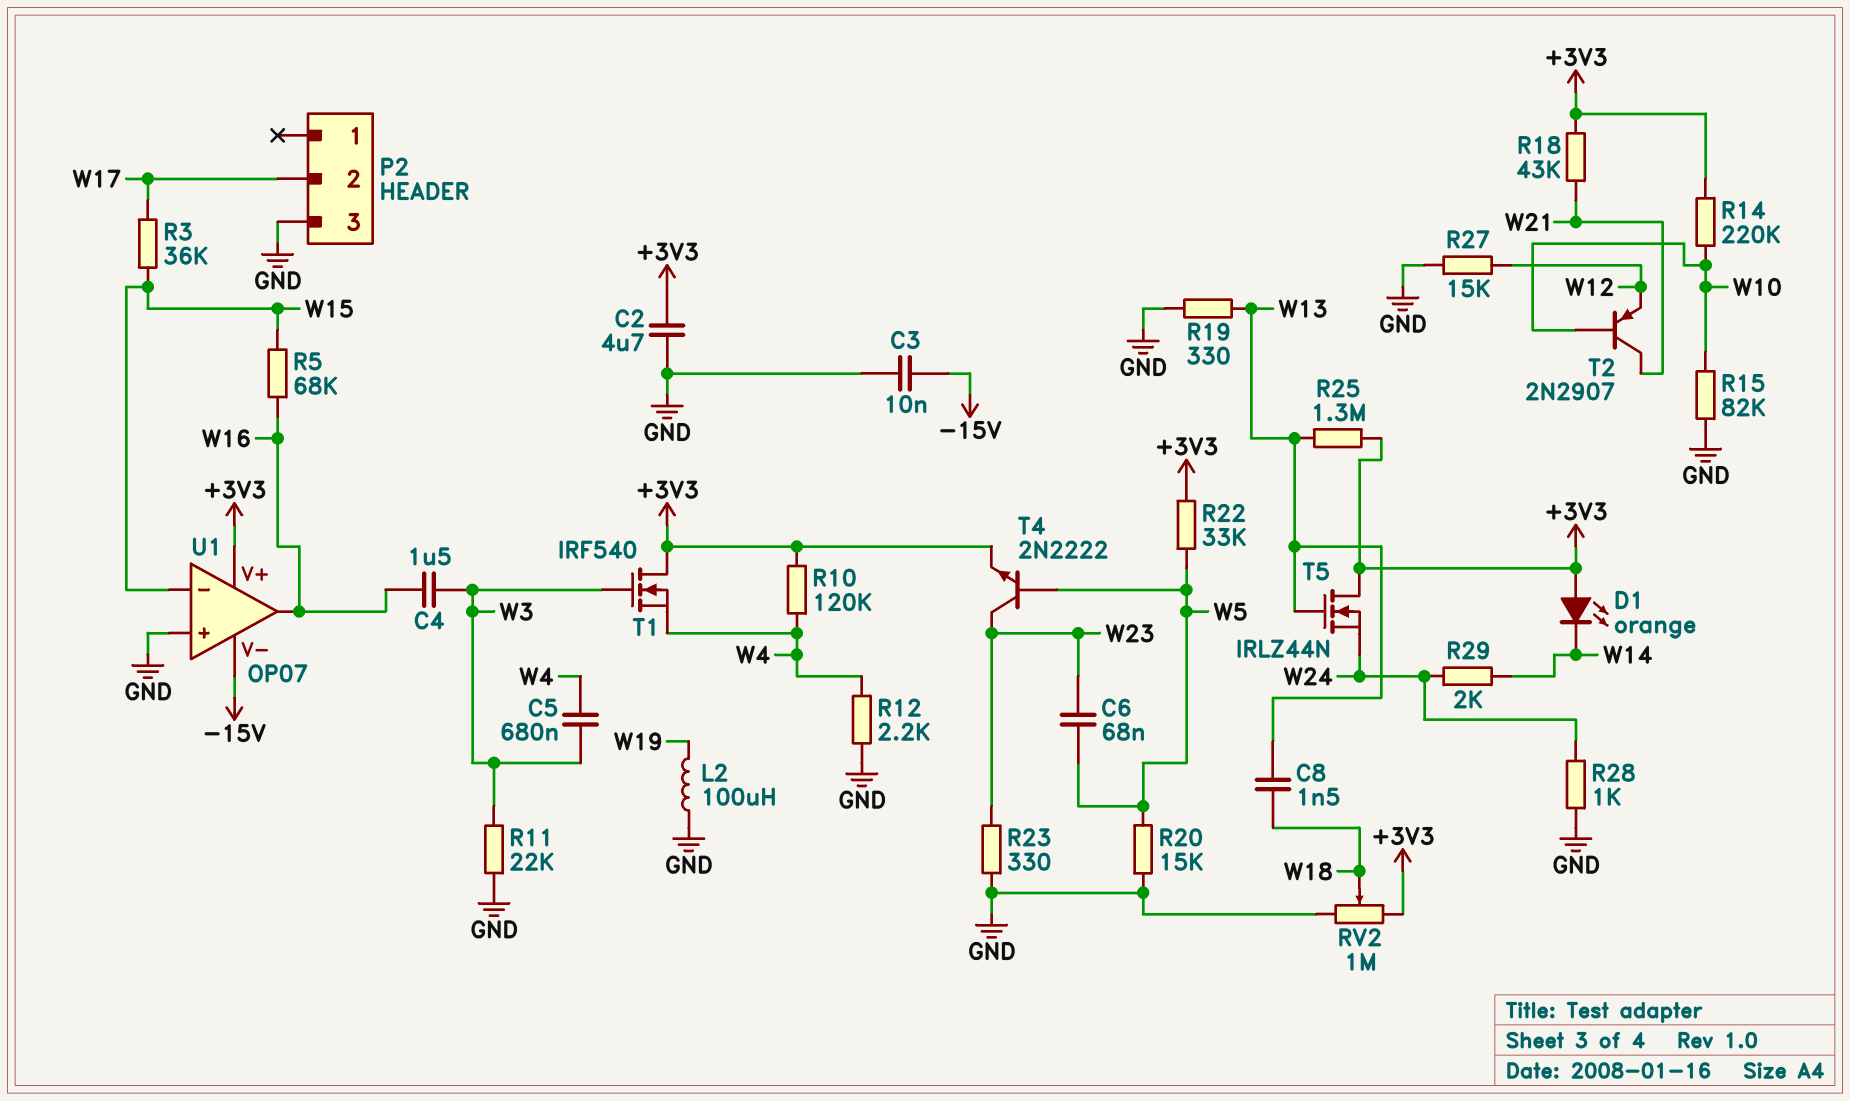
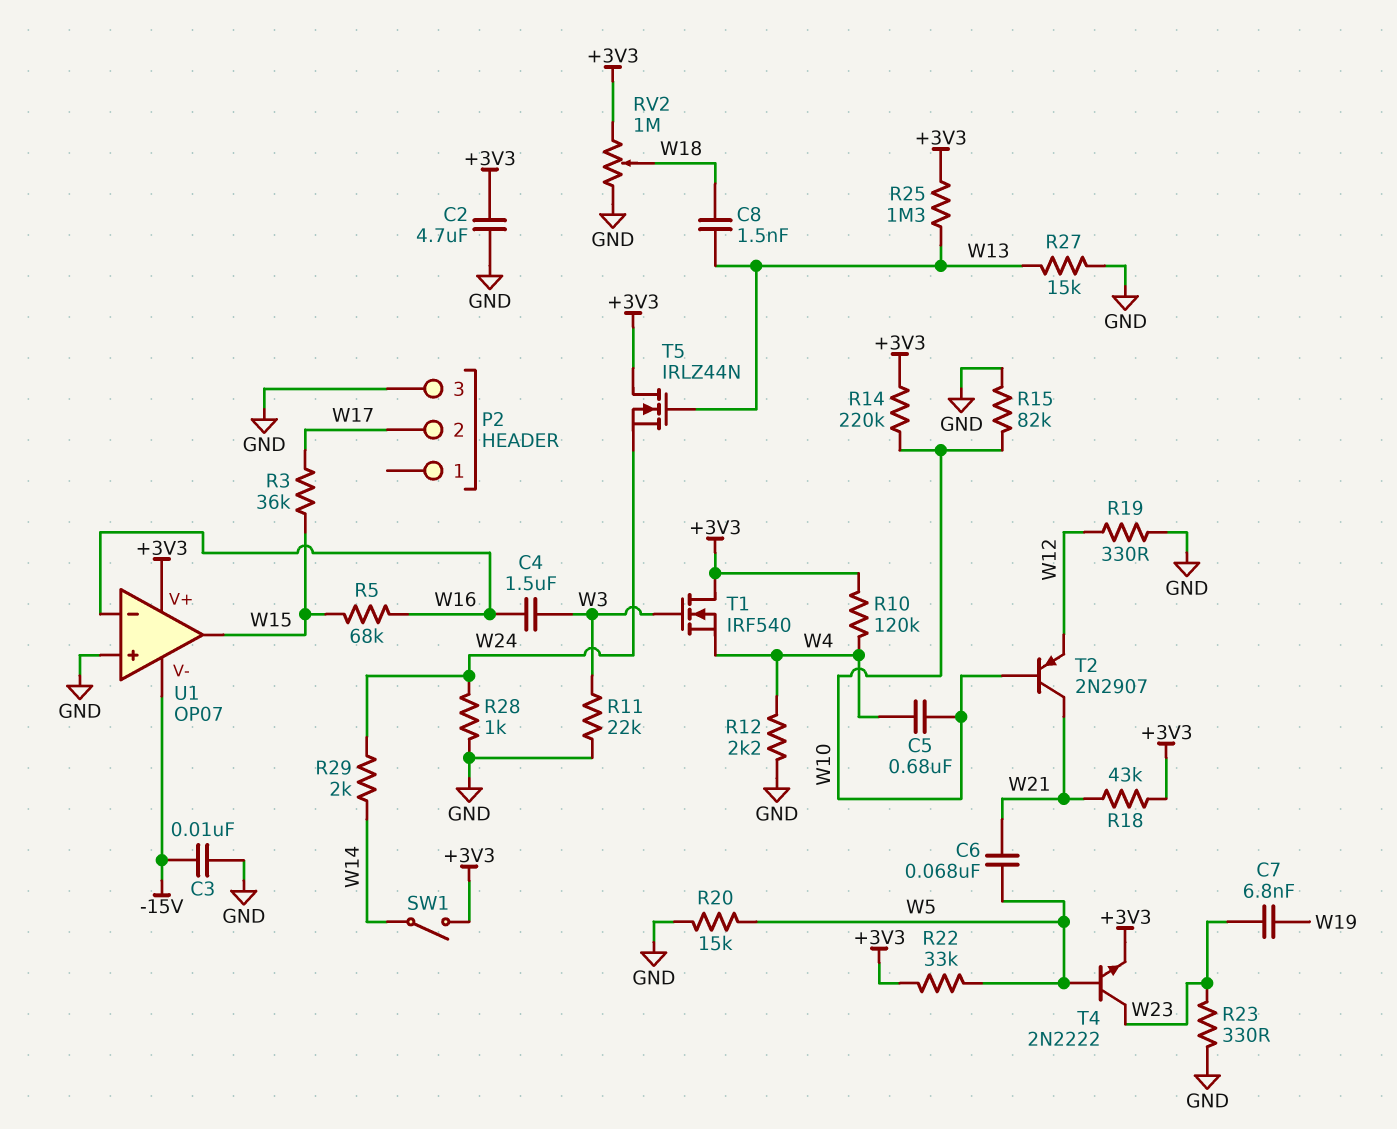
C5: 680nF (W3, W4) -> 680nF (W4, W10)
C6: 68nF (W5, W23) -> 68nF (W5, W21)
C7: none -> 6.8nF (W19, W23)
D1: LED orange (A +3V3, K W14) -> none
L2: 100uH (GND, W19) -> none
R19: 330 (GND, W13) -> 330 (GND, W12)
R27: 15k (GND, W12) -> 15k (GND, W13)
SW1: none -> switch (+3V3, W14)
U1 pin in-: W15 -> W16
U1 pin out: W16 -> W15

